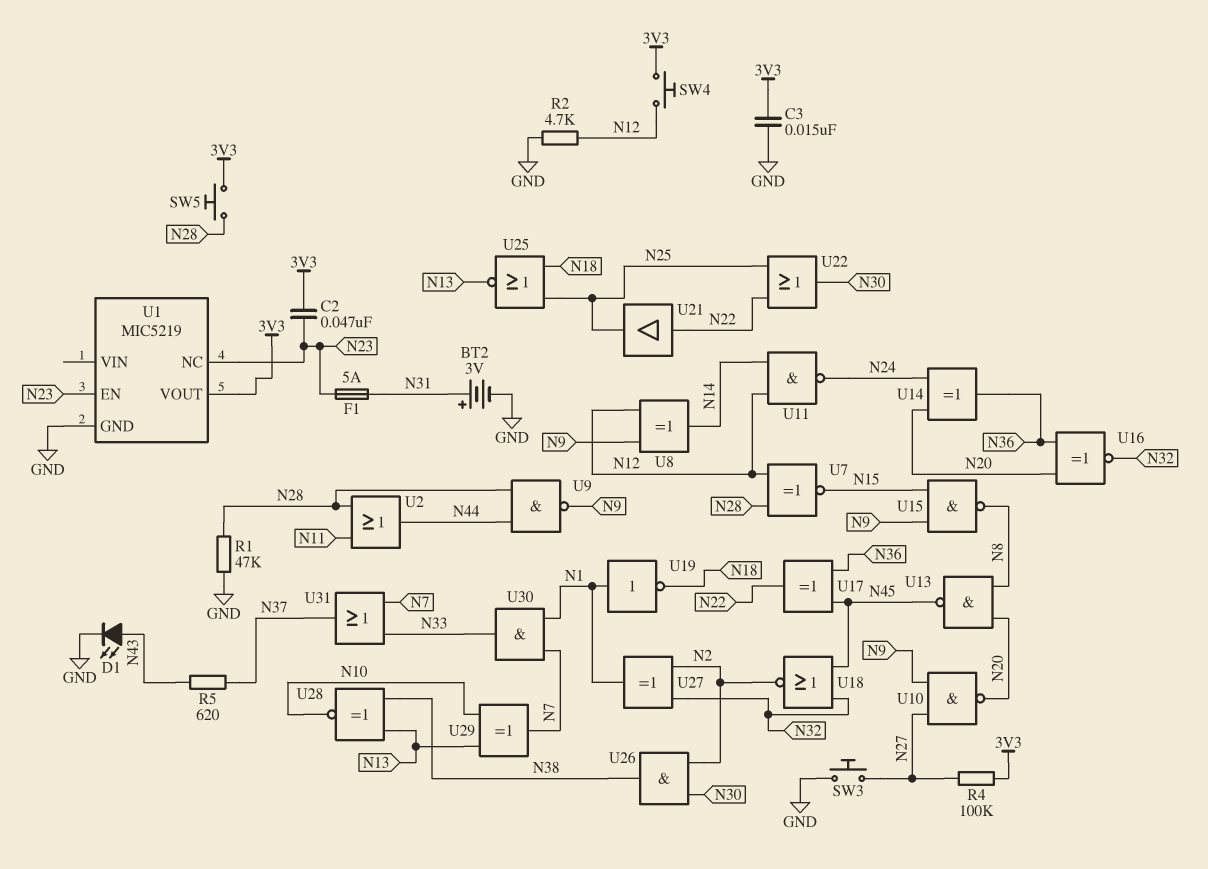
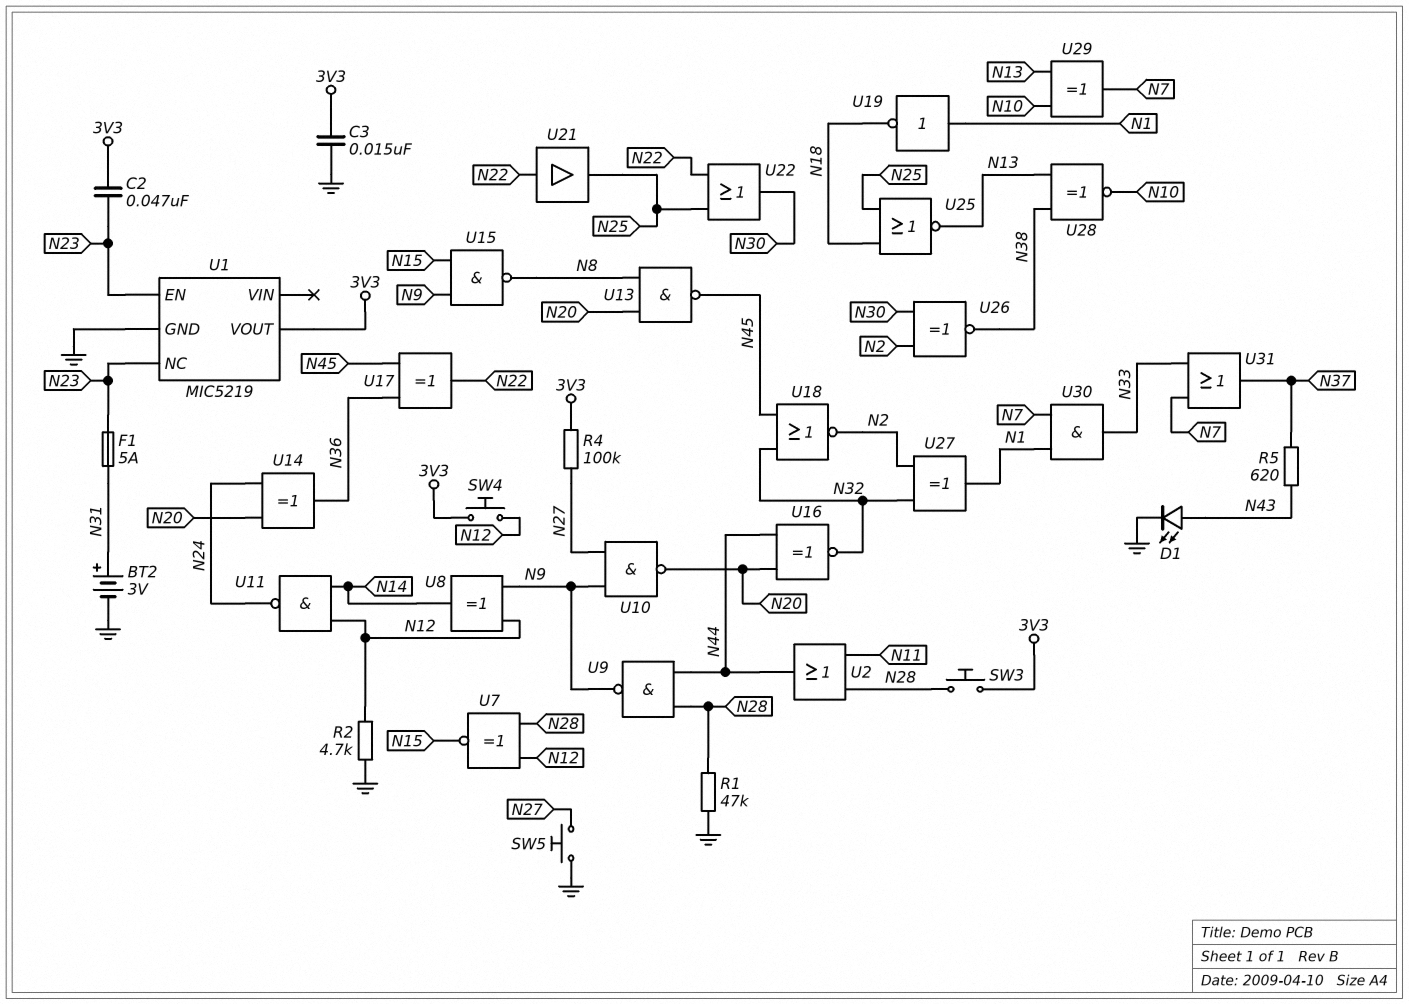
SW3: button (GND, N27) -> button (3V3, N28)
SW5: button (3V3, N28) -> button (GND, N27)
U16: XNOR (in N20, in N36, out N32) -> XNOR (in N20, in N44, out N32)
U26: AND (in N2, in N30, out N38) -> XNOR (in N2, in N30, out N38)

